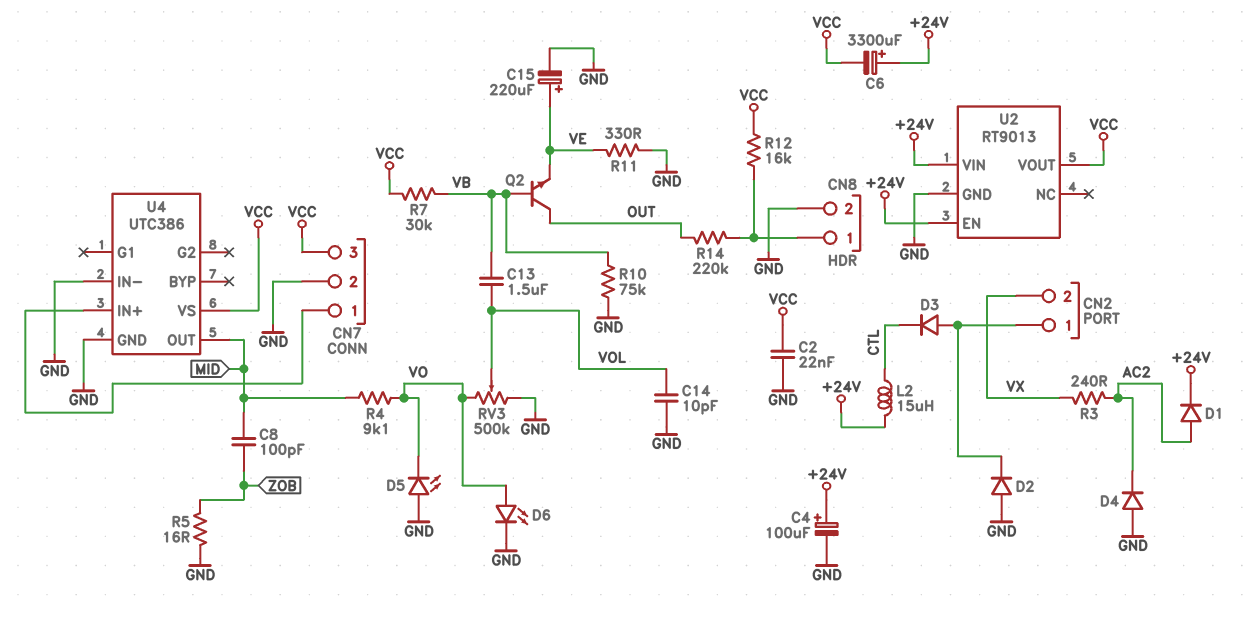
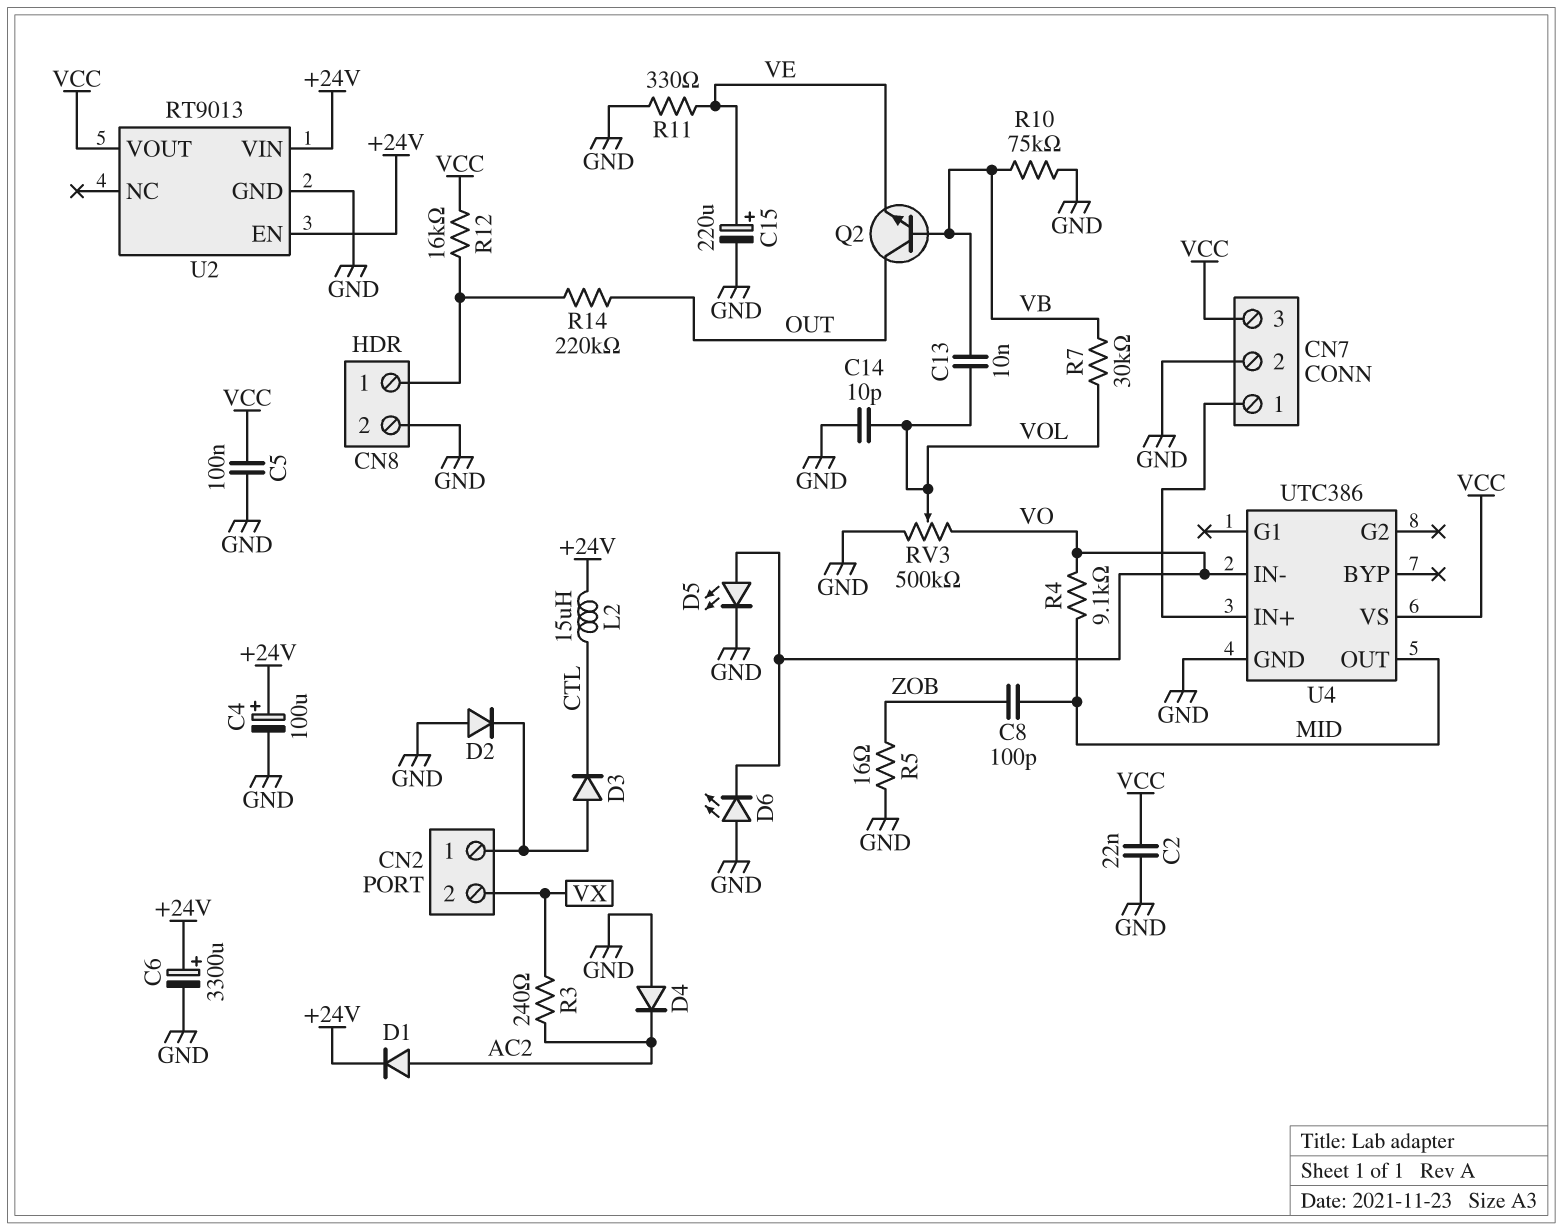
C5: none -> 100nF (GND, VCC)
C6: 3300uF (plus +24V, minus VCC) -> 3300uF (plus +24V, minus GND)
C13: 1.5uF (VB, VOL) -> 10nF (VB, VOL)
D5: LED (A GND, K VO) -> LED (A VO, K GND)
D6: LED (A VO, K GND) -> LED (A GND, K VO)
R7: 30k (VB, VCC) -> 30k (VB, VOL)
U4 pin IN-: GND -> VO

